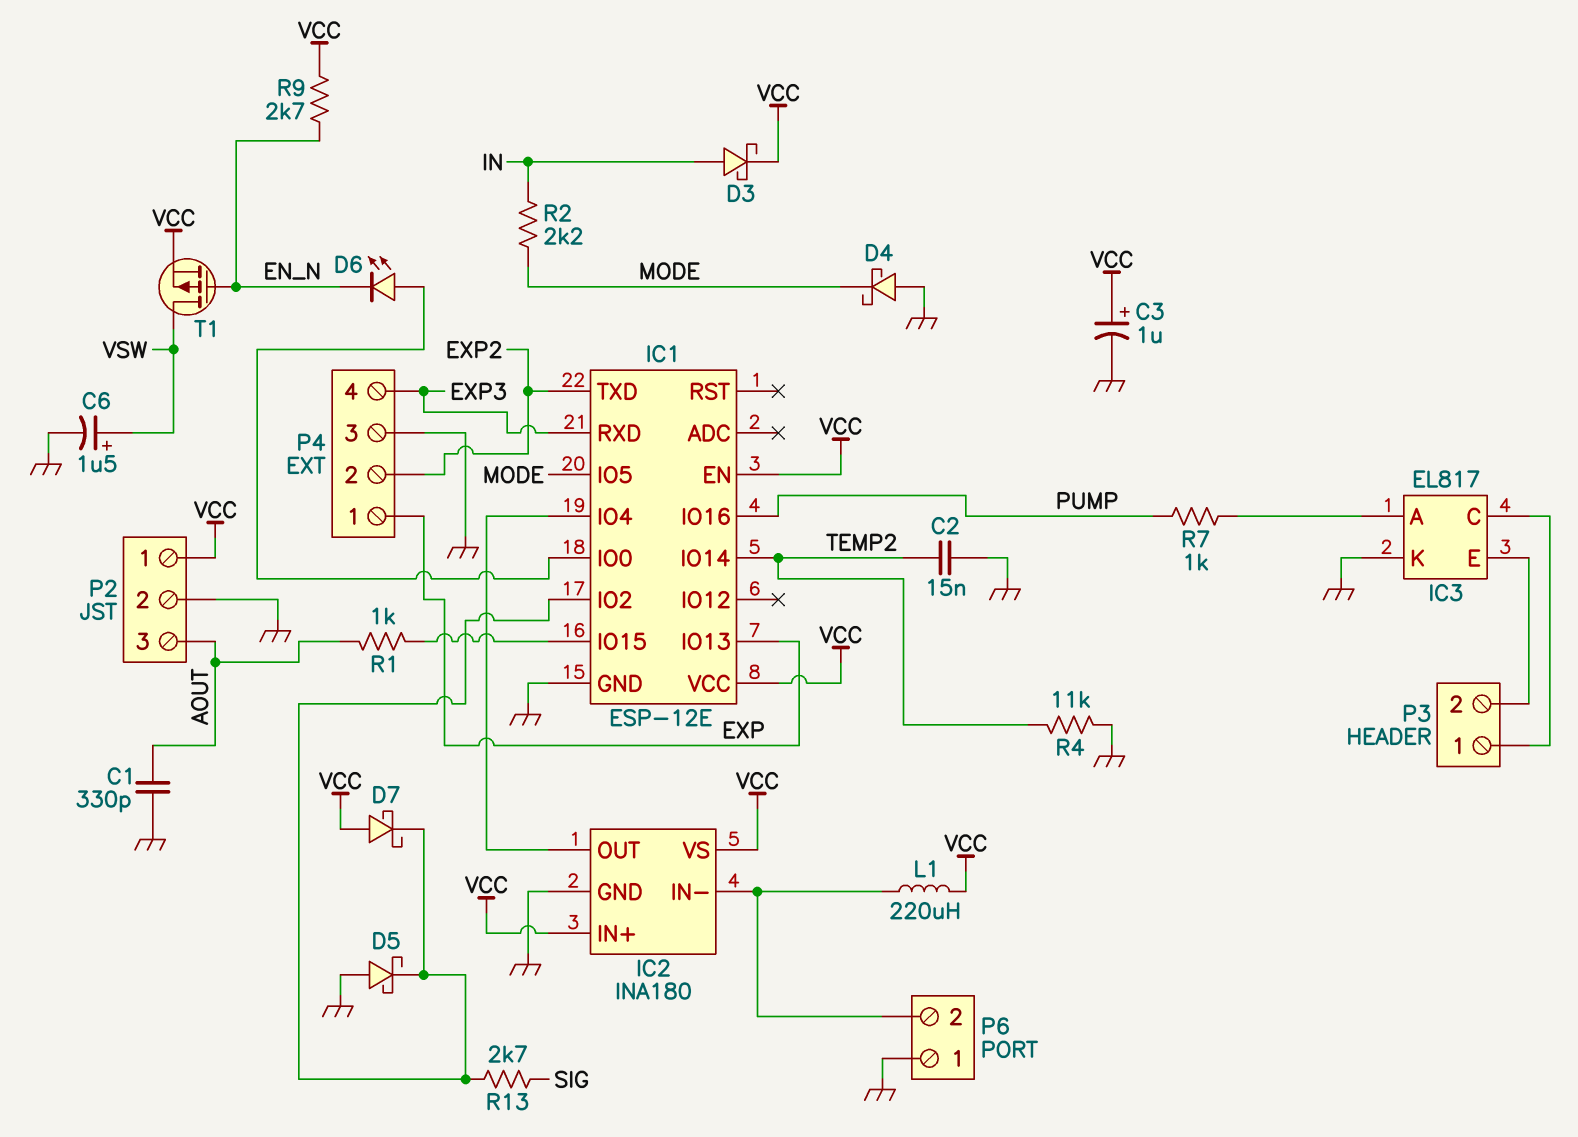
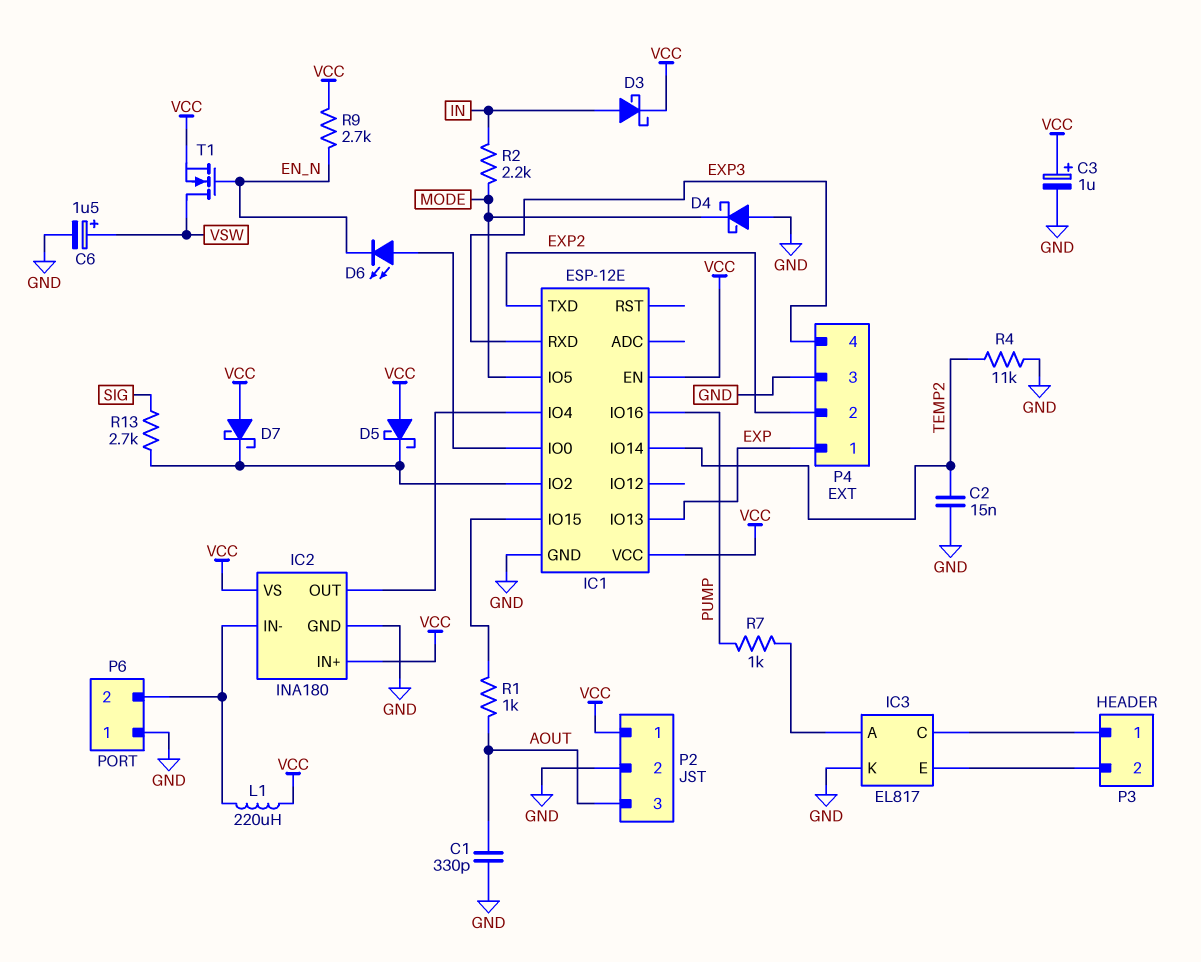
D5: schottky (A GND, K IC1/IO2) -> schottky (A VCC, K IC1/IO2)
T1: PMOS (G EN_N, D VSW, S VCC) -> NMOS (G EN_N, D VSW, S VCC)

